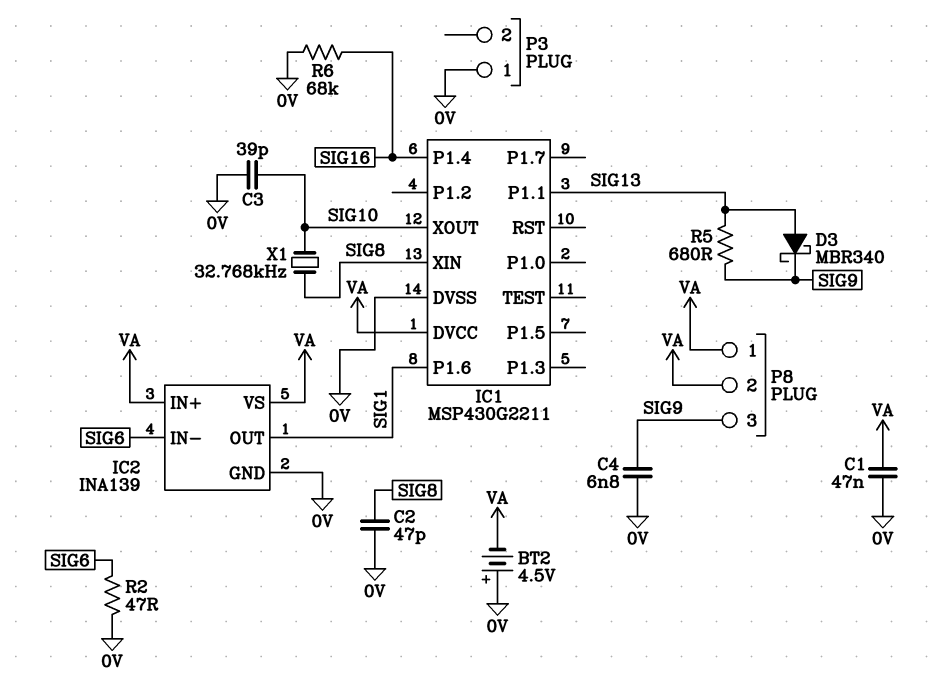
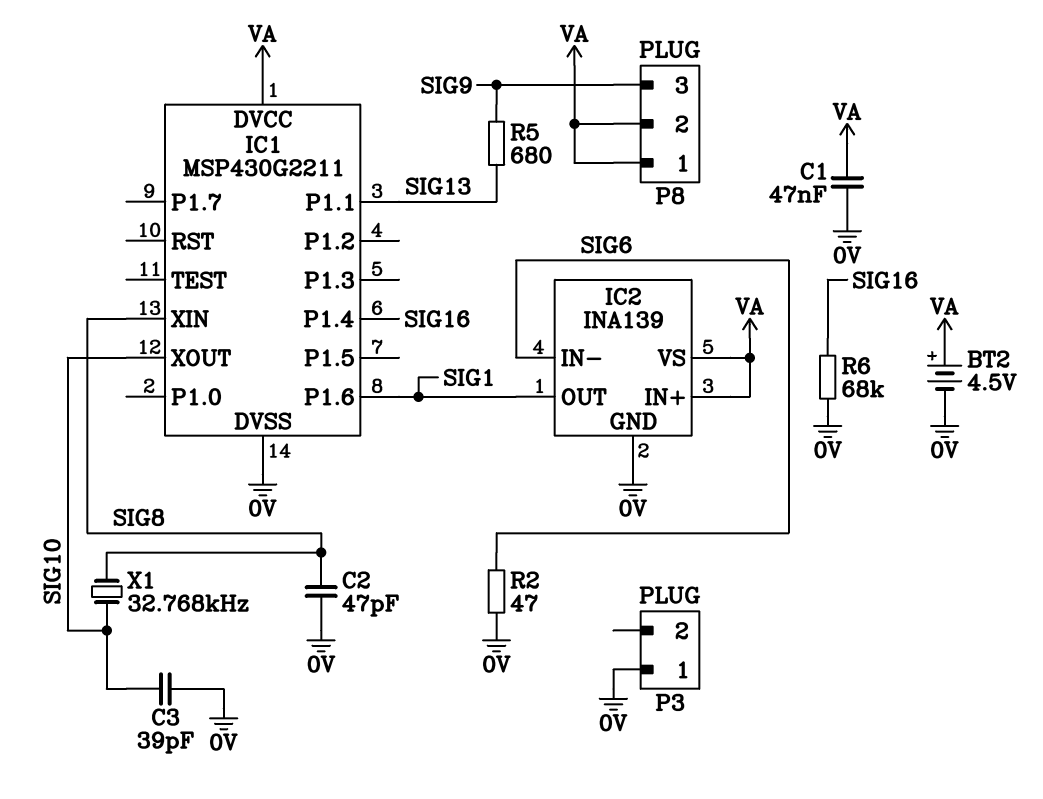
BT2: 4.5V (plus 0V, minus VA) -> 4.5V (plus VA, minus 0V)
C4: 6.8nF (0V, SIG9) -> none
D3: schottky MBR340 (A SIG13, K SIG9) -> none

